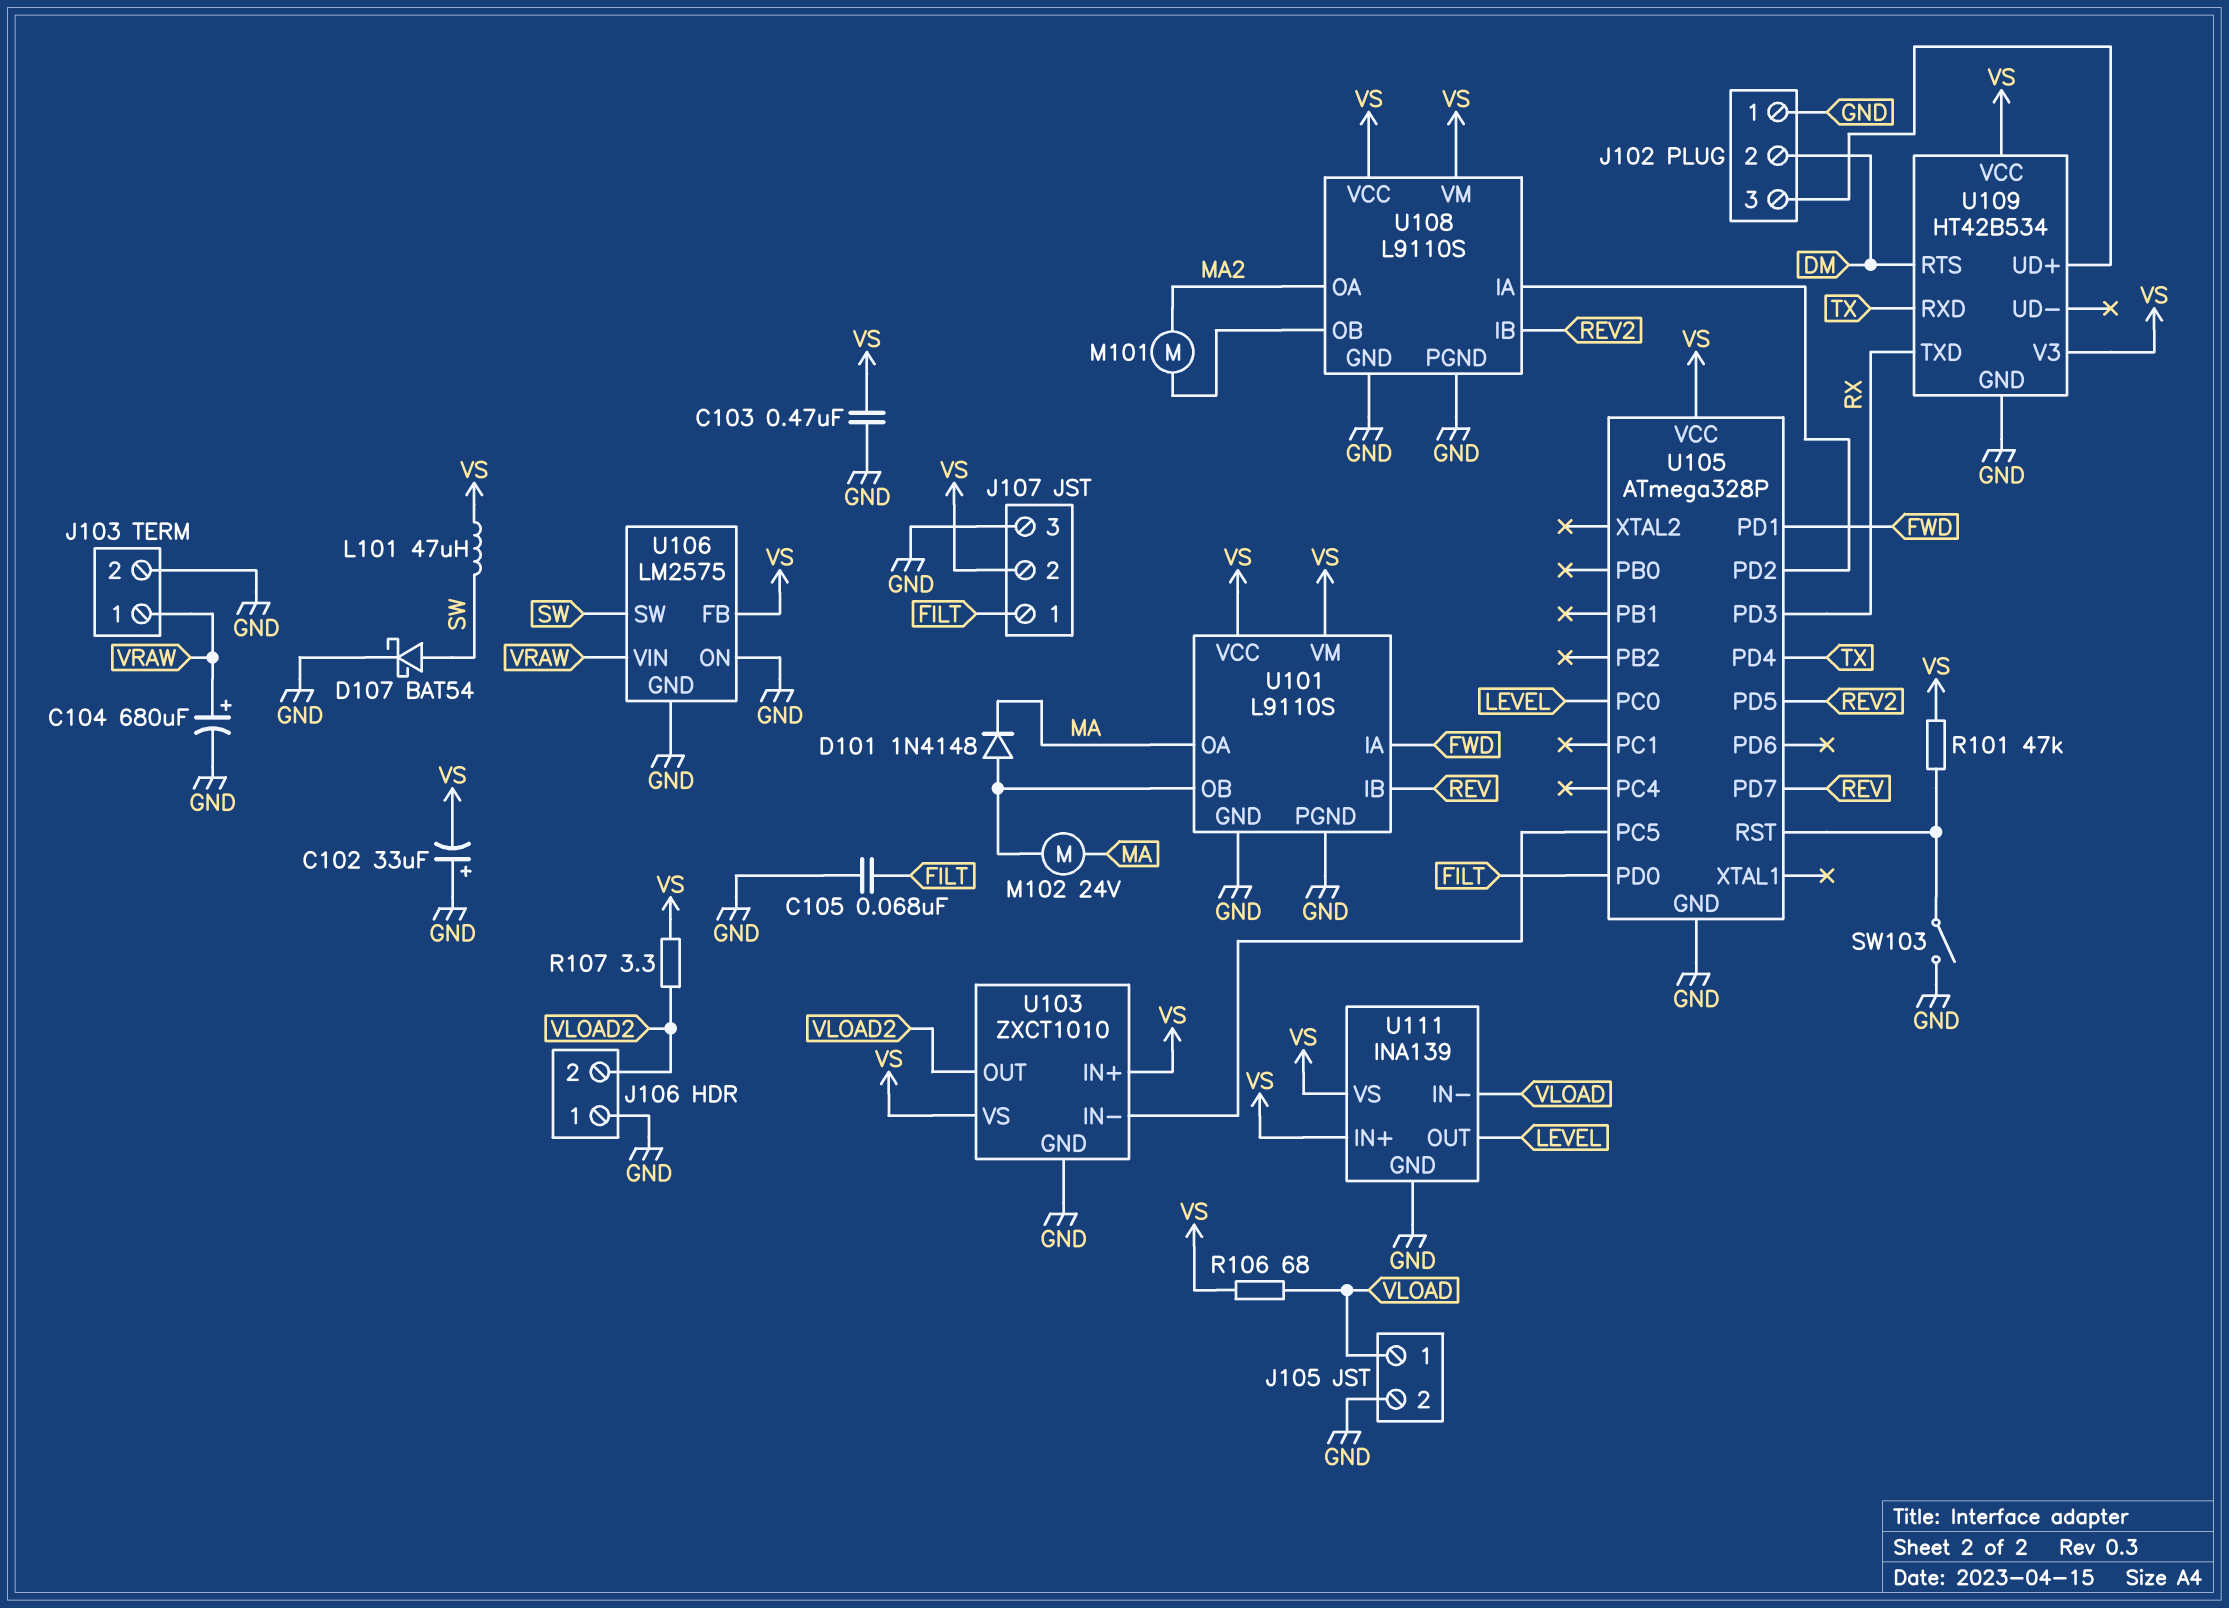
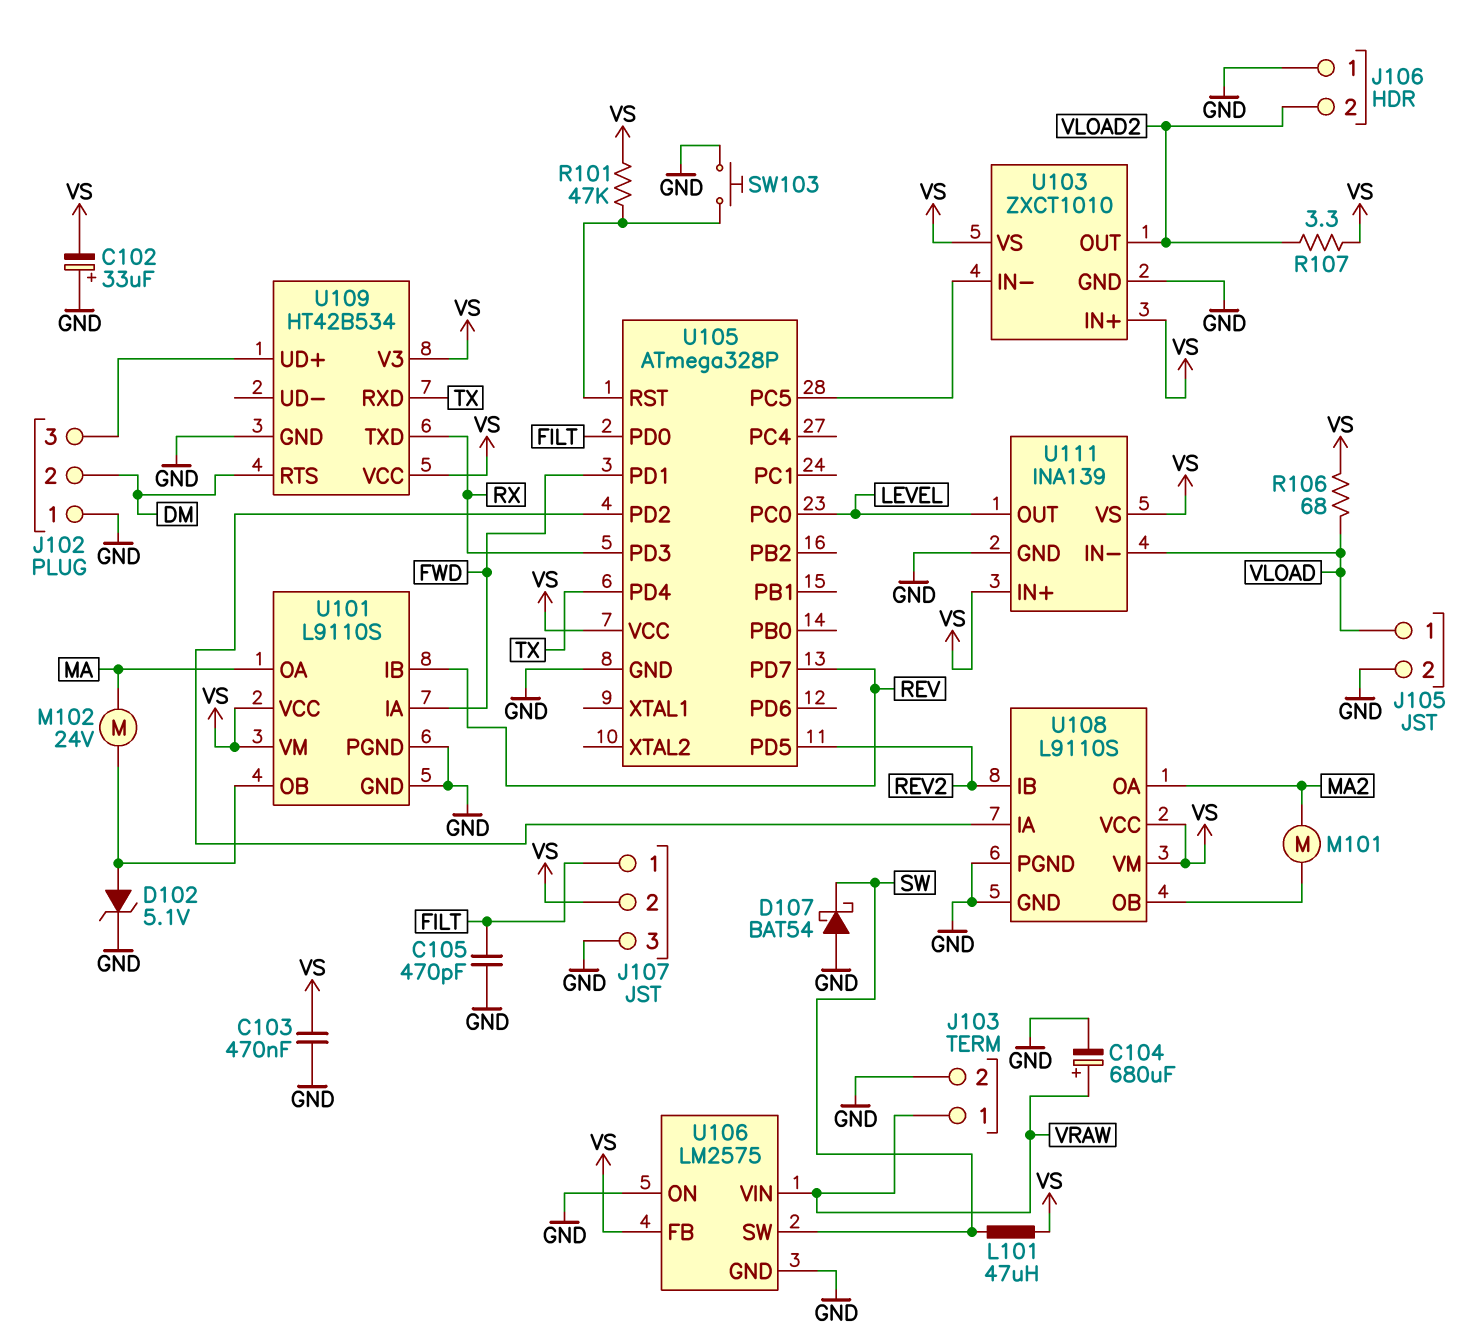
C105: 68nF (FILT, GND) -> 470pF (FILT, GND)
D101: diode 1N4148 (A U101/OB, K MA) -> none
D102: none -> zener 5.1V (A U101/OB, K GND)
D107: schottky BAT54 (A SW, K GND) -> schottky BAT54 (A GND, K SW)
SW103: switch (GND, U105/RST) -> button (GND, U105/RST)

